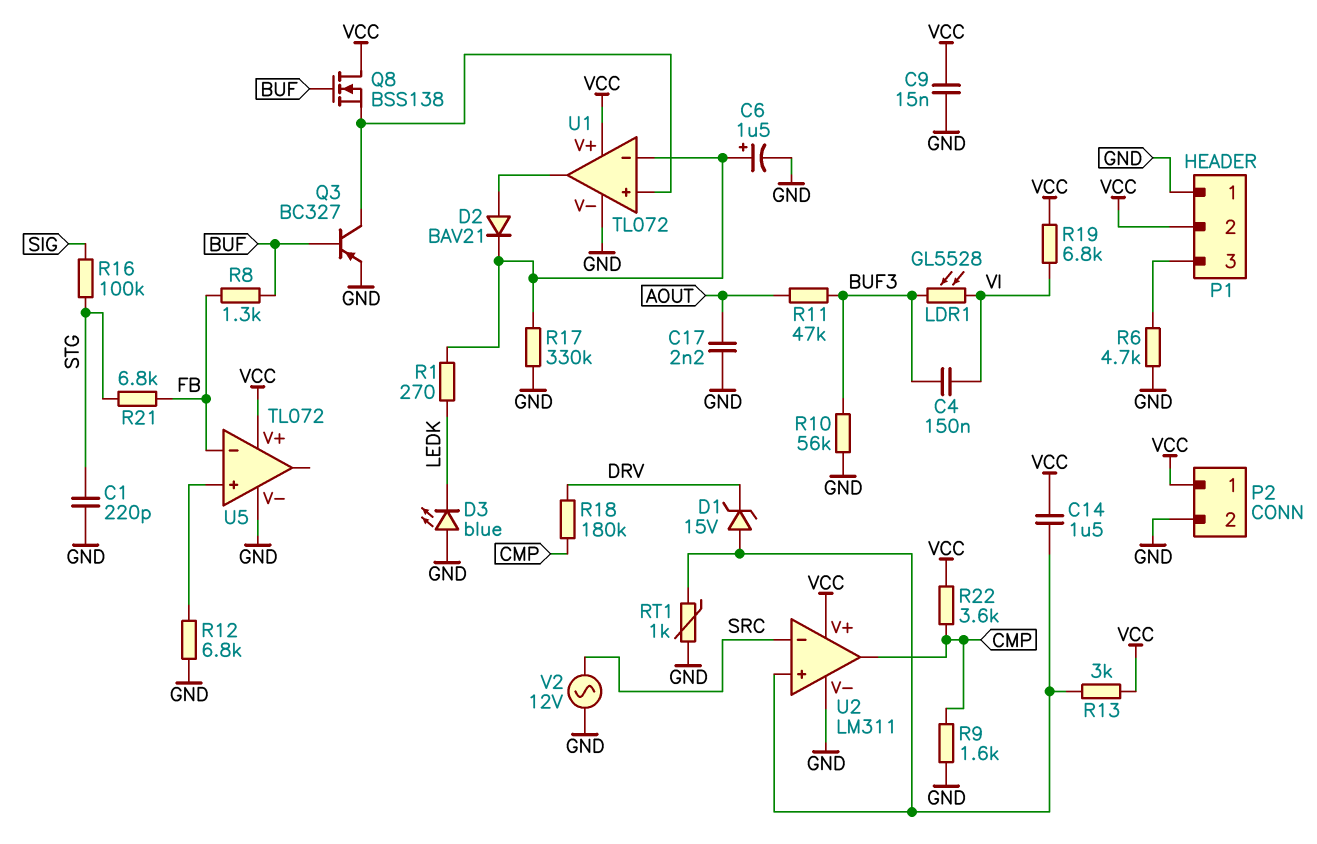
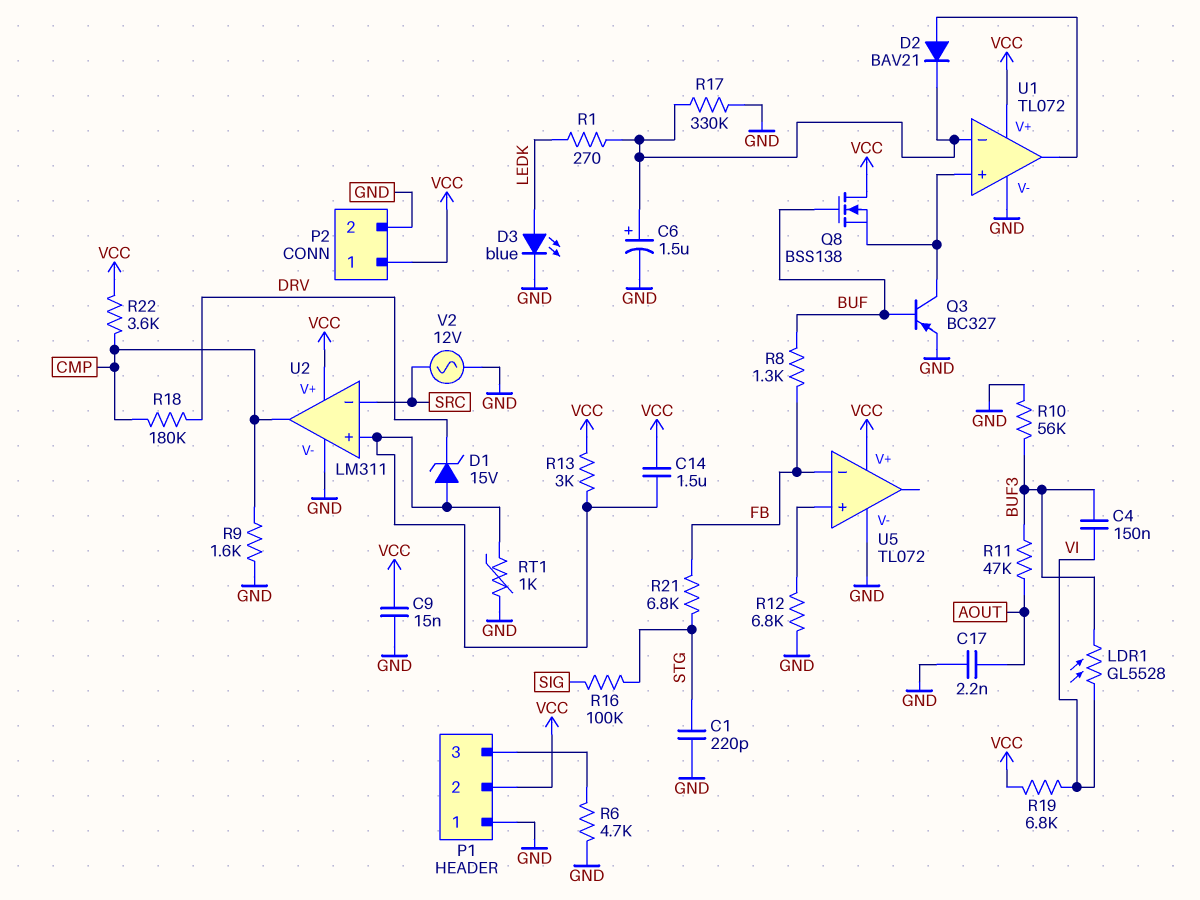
D3: LED blue (A GND, K LEDK) -> LED blue (A LEDK, K GND)

